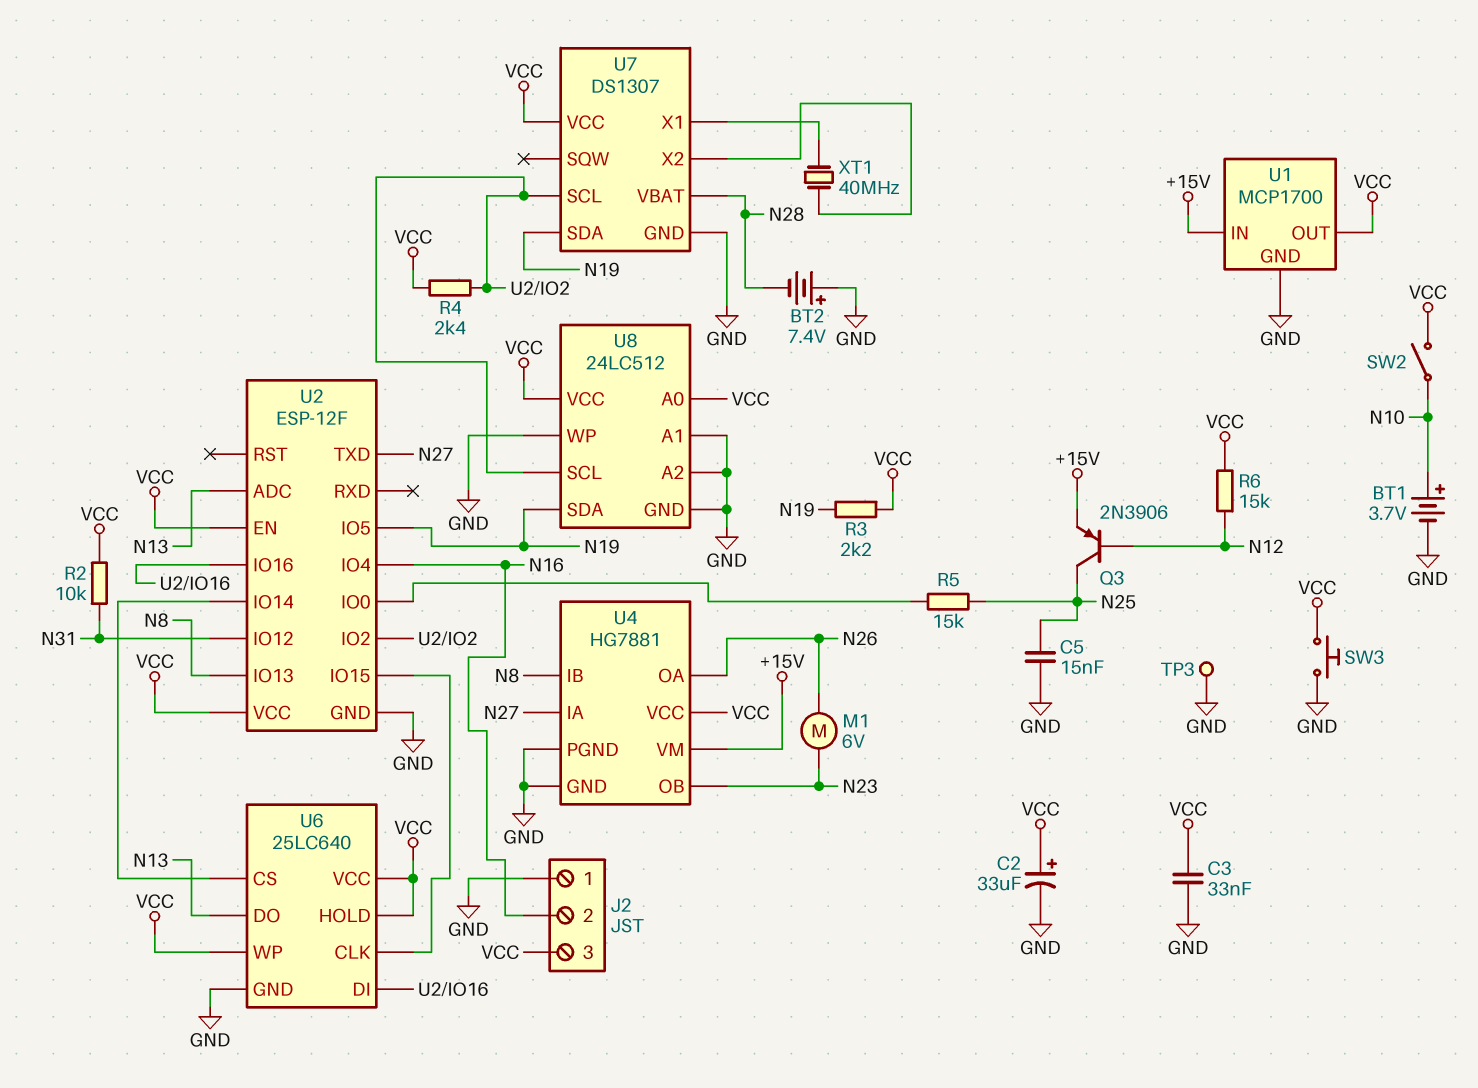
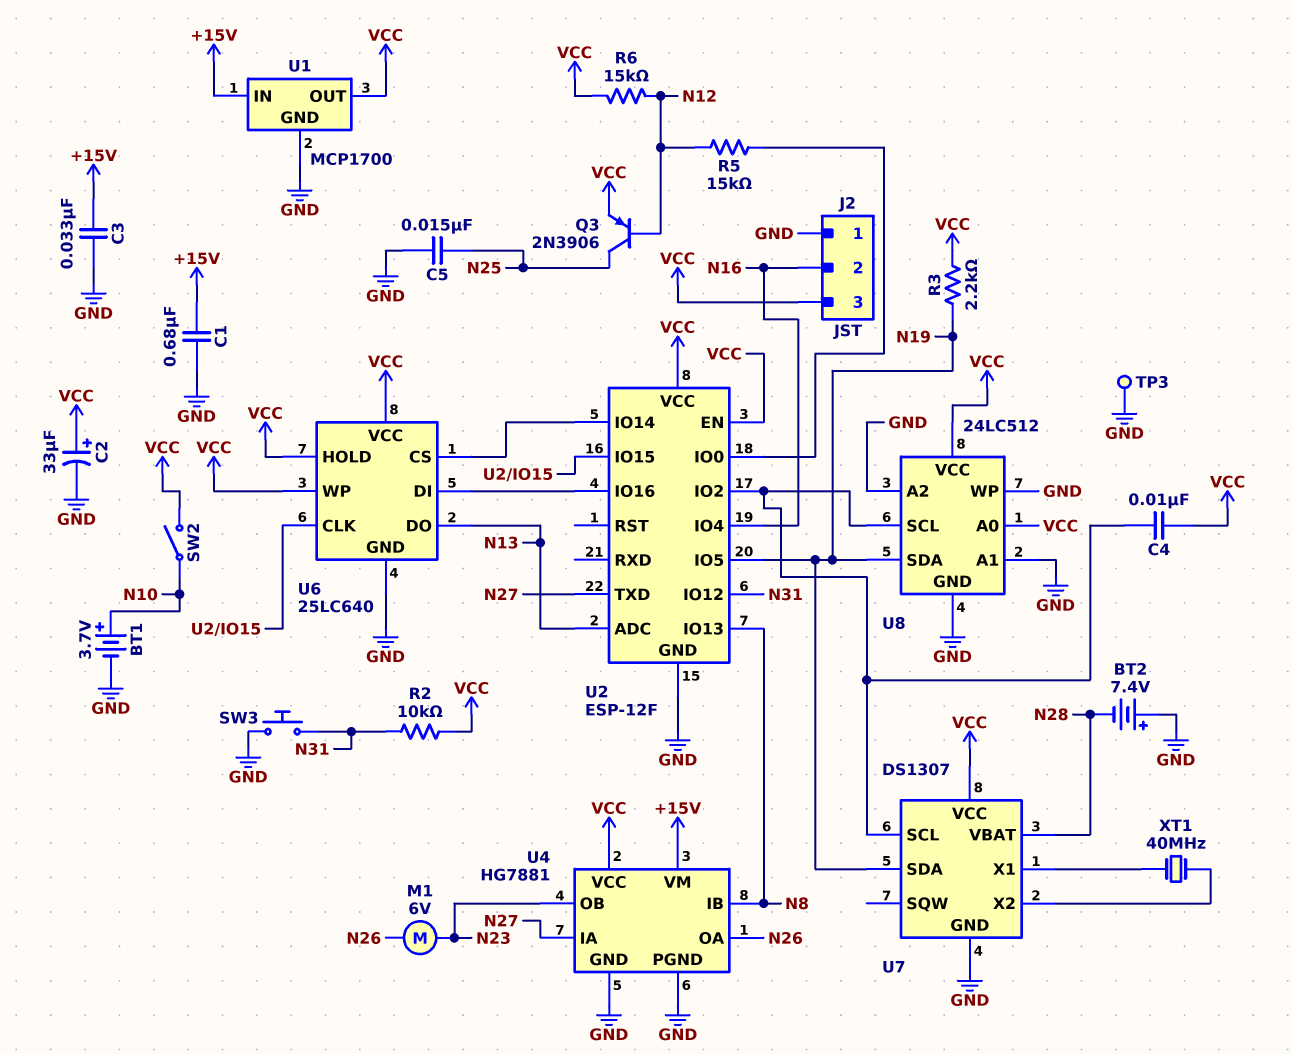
C1: none -> 680nF (+15V, GND)
C3: 33nF (GND, VCC) -> 33nF (+15V, GND)
C4: none -> 10nF (U2/IO2, VCC)
Q3: PNP 2N3906 (B N12, C N25, E +15V) -> PNP 2N3906 (B N12, C N25, E VCC)
R4: 2.4k (U2/IO2, VCC) -> none
R5: 15k (N25, U2/IO0) -> 15k (N12, U2/IO0)
SW3: button (GND, VCC) -> button (GND, N31)

